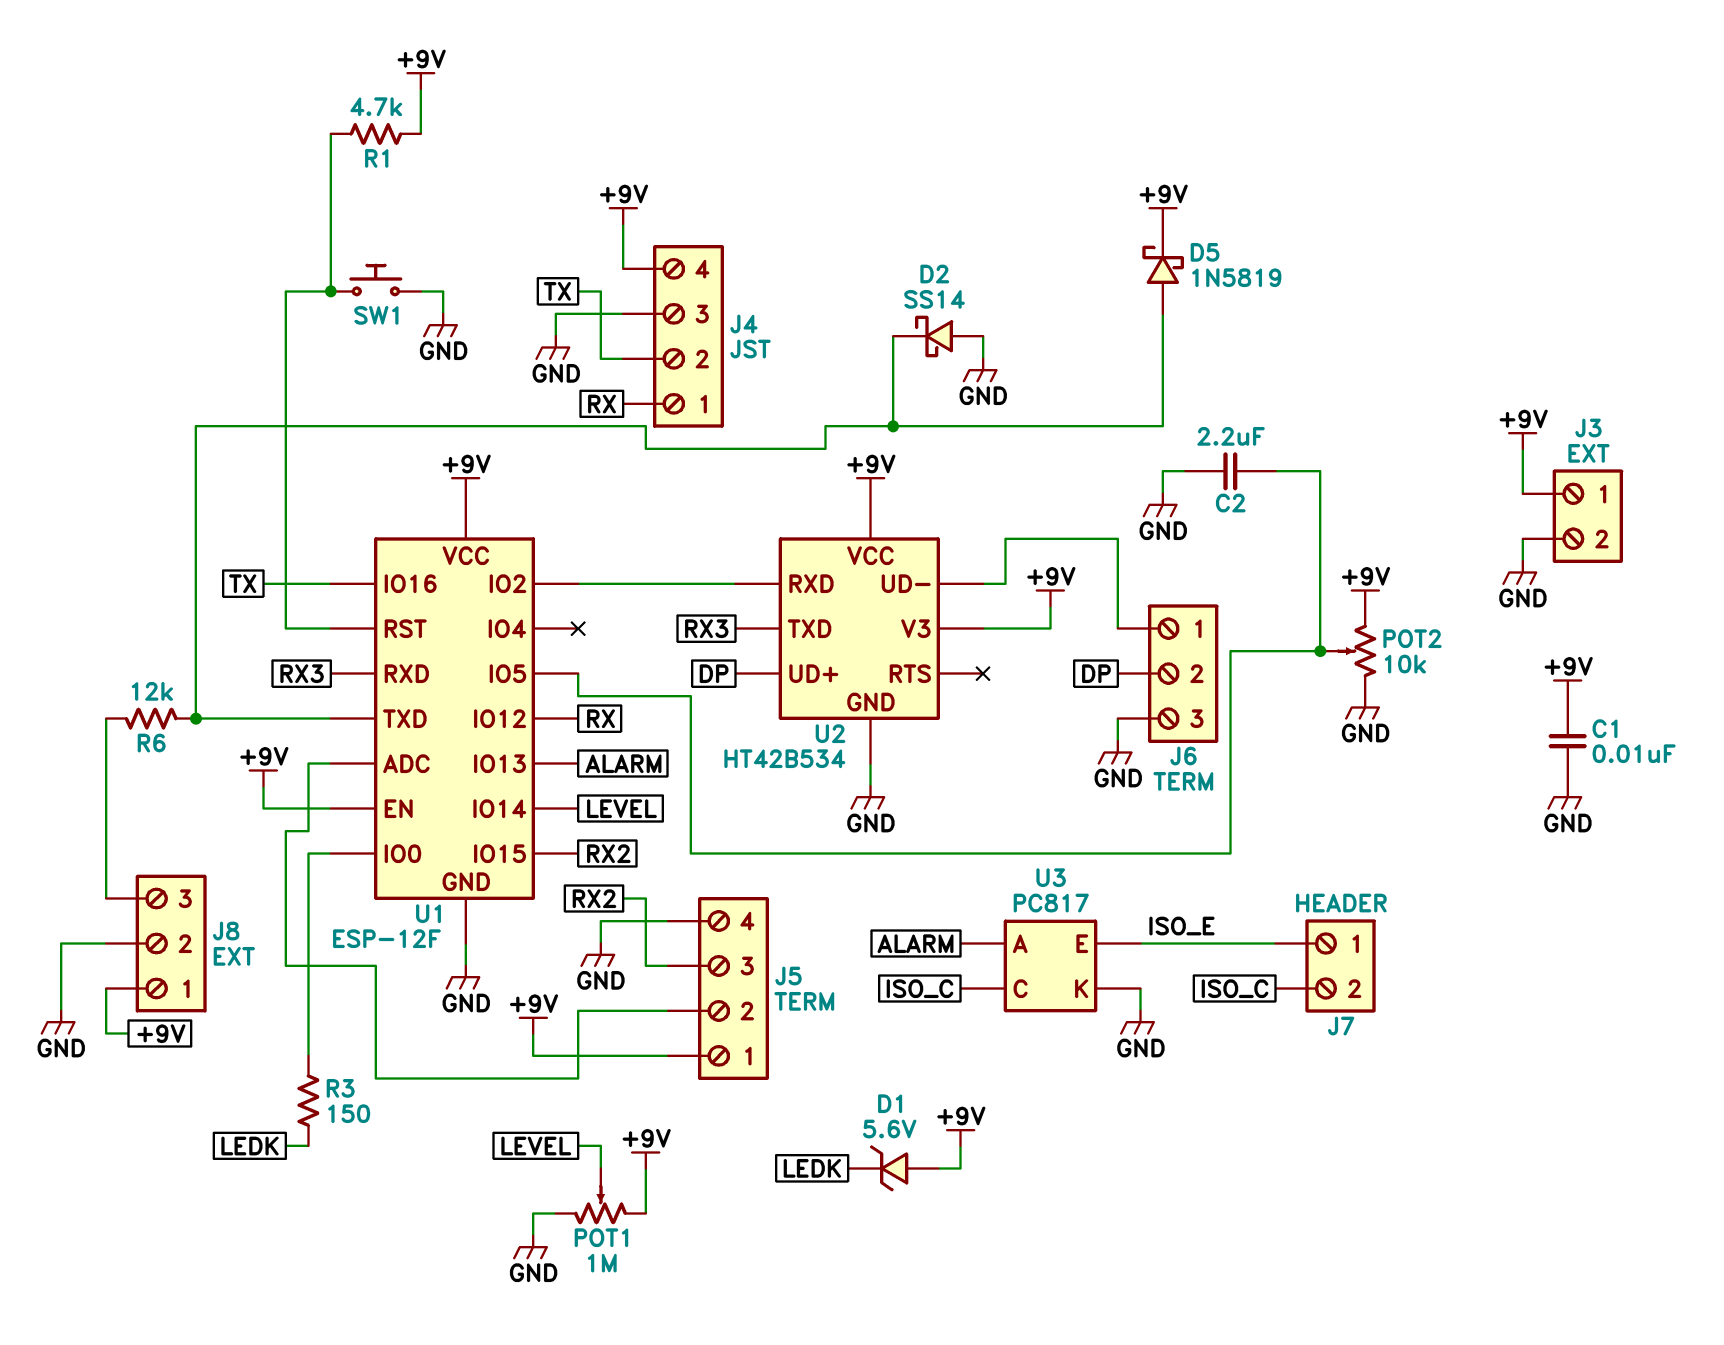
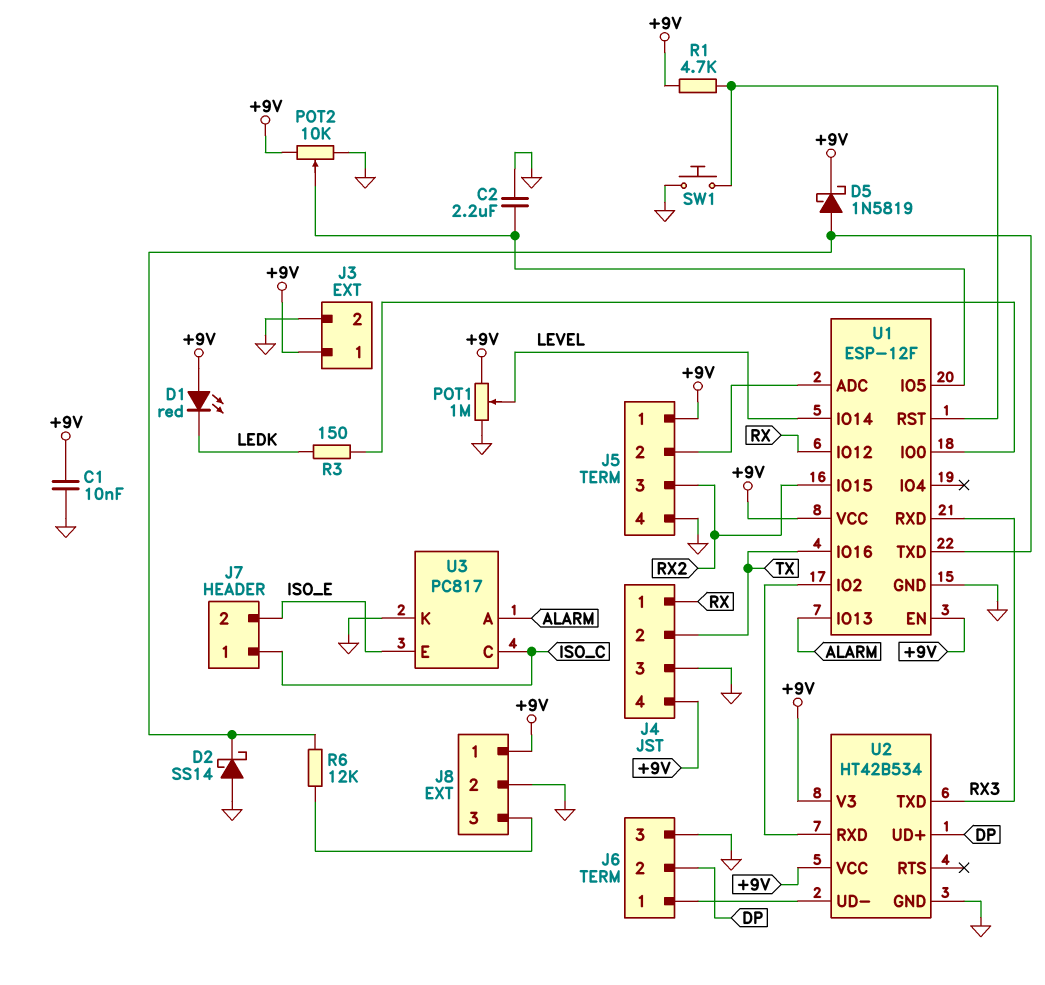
D1: zener 5.6V (A +9V, K LEDK) -> LED red (A +9V, K LEDK)
J7 pin 1: ISO_E -> ISO_C
J7 pin 2: ISO_C -> ISO_E

